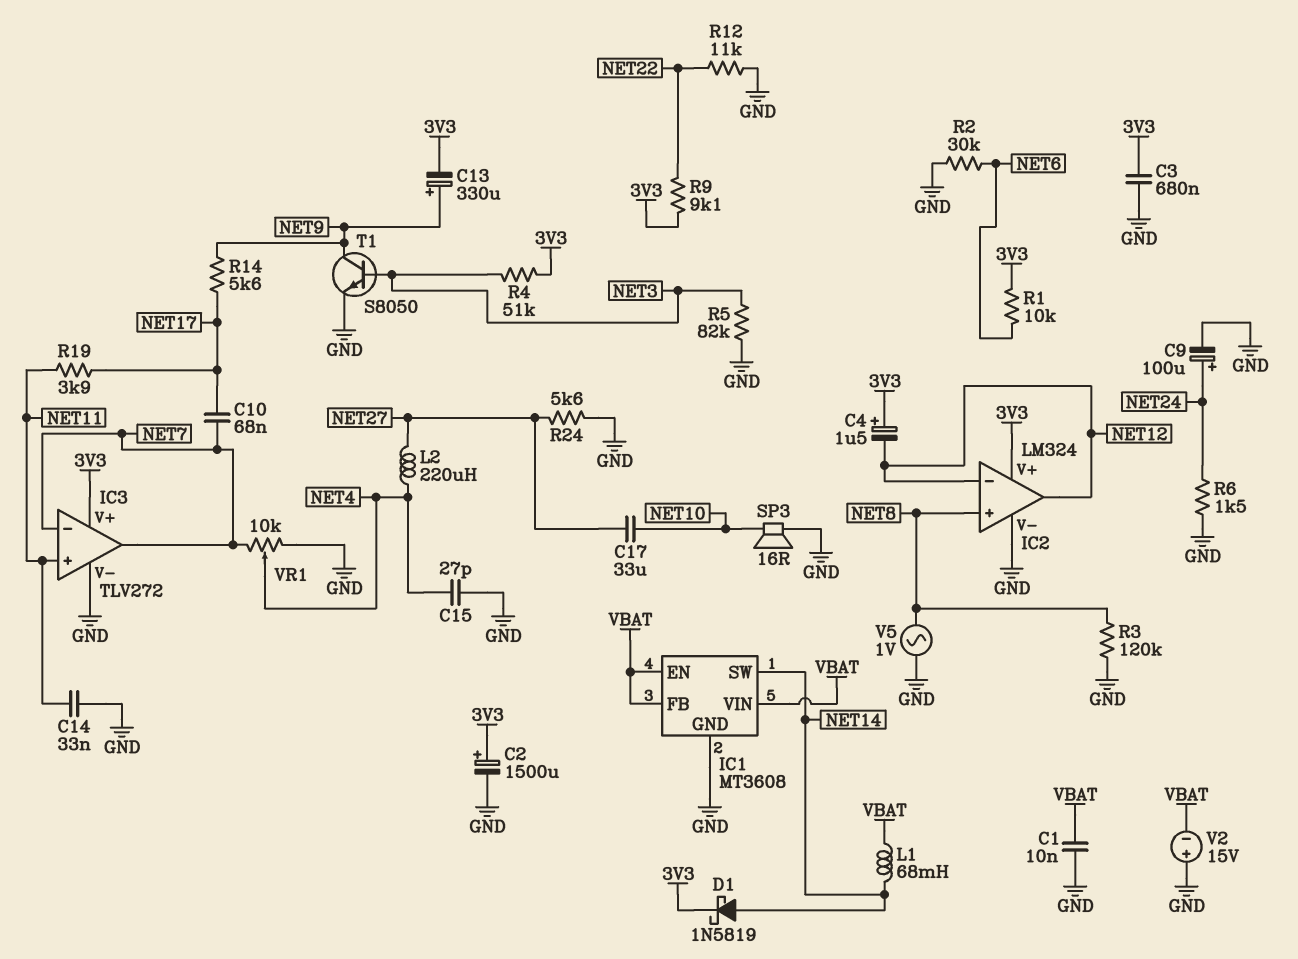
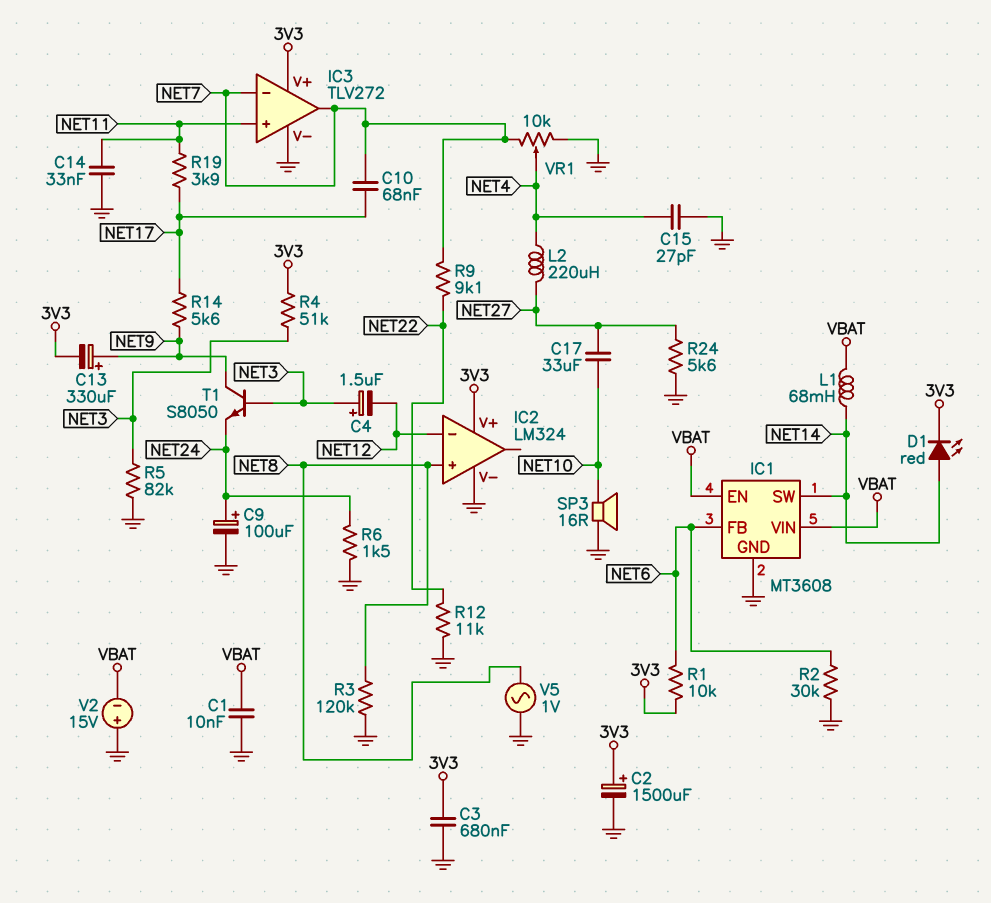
C4: 1.5uF (plus 3V3, minus NET12) -> 1.5uF (plus NET3, minus NET12)
D1: schottky 1N5819 (A NET14, K 3V3) -> LED red (A NET14, K 3V3)
IC1 pin FB: VBAT -> NET6
IC2 pin out: NET12 -> none
R9: 9.1k (3V3, NET22) -> 9.1k (NET7, NET22)
T1: NPN S8050 (B NET3, C NET9, E GND) -> NPN S8050 (B NET3, C NET9, E NET24)

